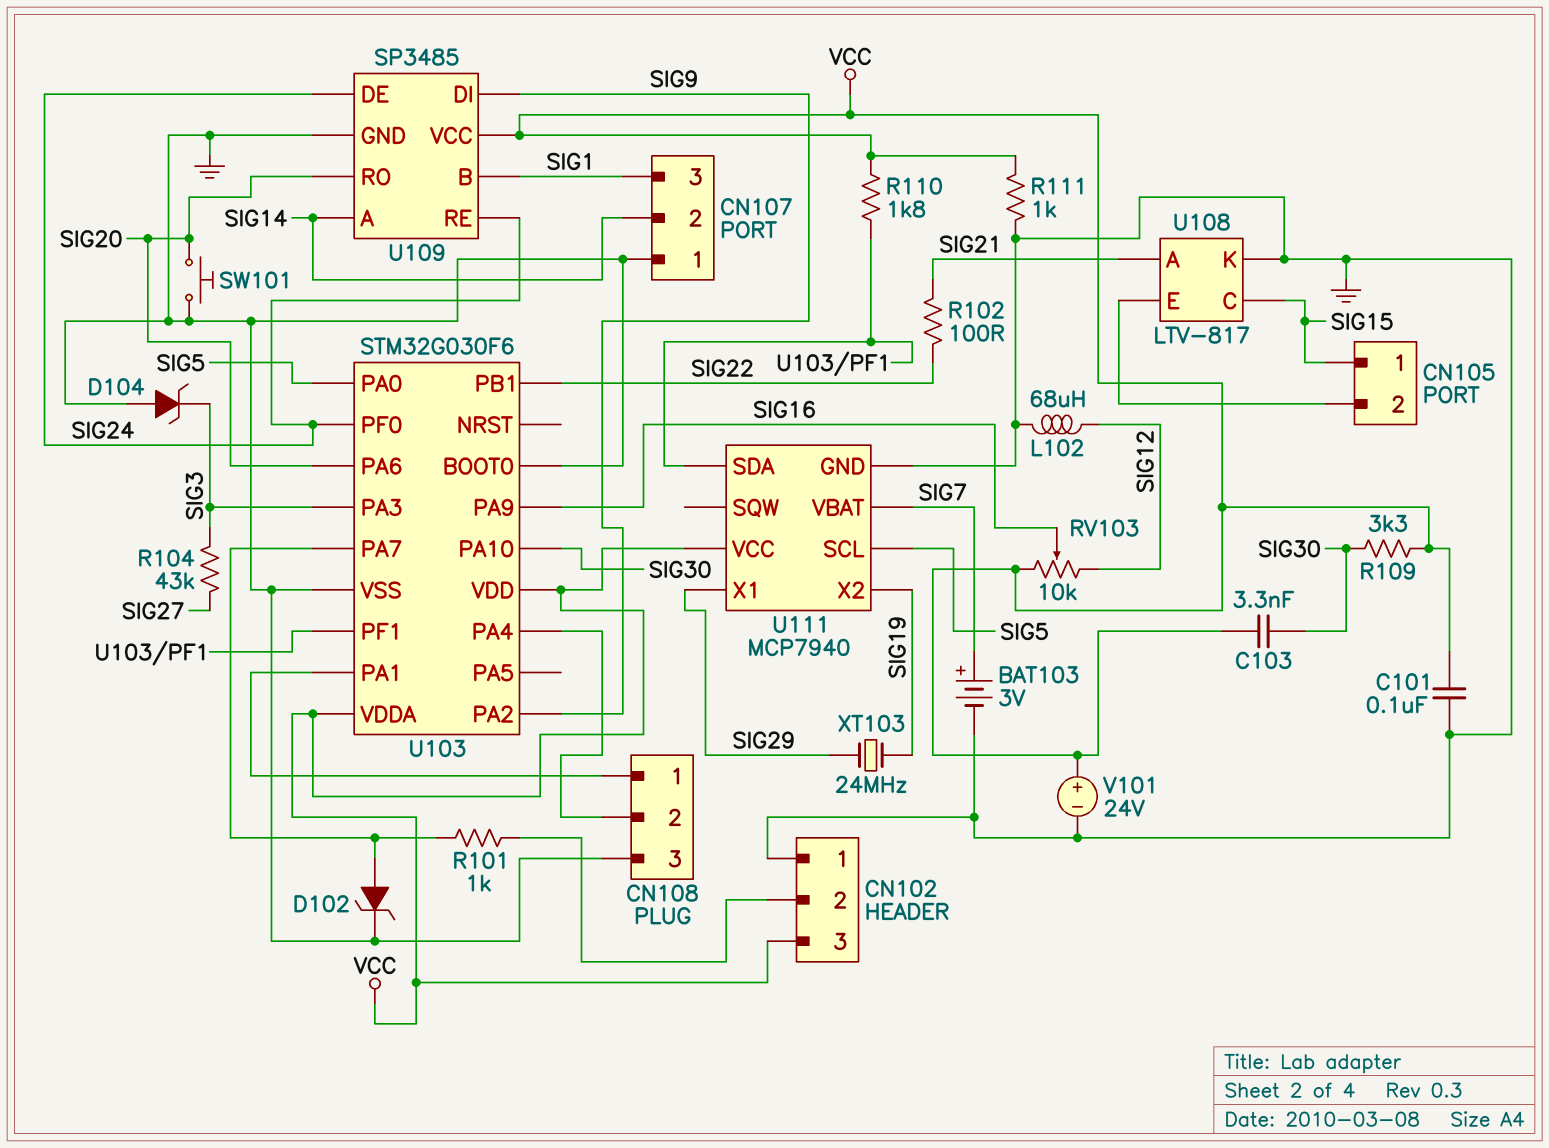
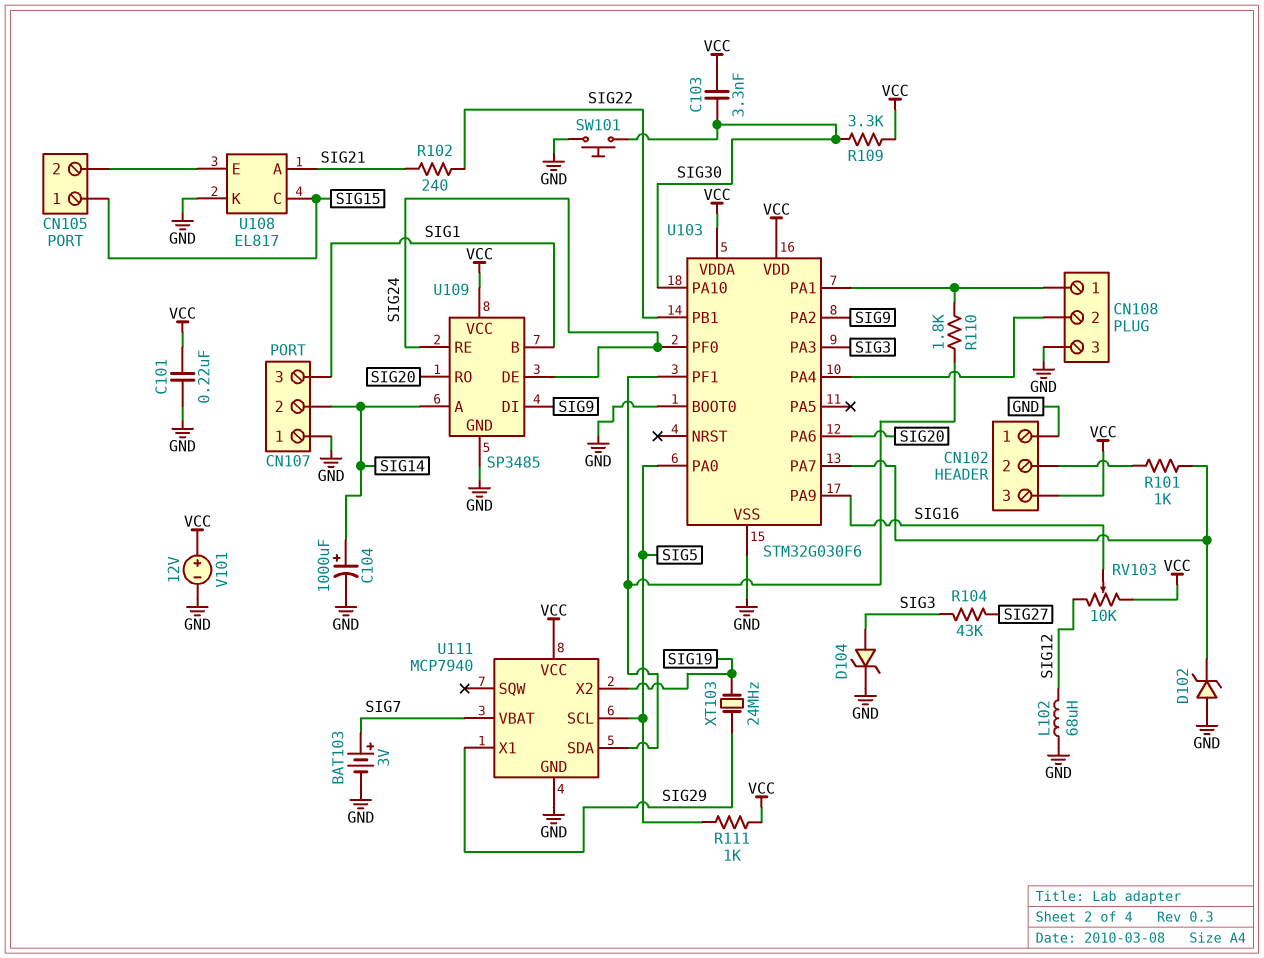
C101: 100nF (GND, VCC) -> 220nF (GND, VCC)
C104: none -> 1000uF (plus SIG14, minus GND)
D102: zener (A U103/PA7, K GND) -> zener (A GND, K U103/PA7)
D104: zener (A GND, K SIG3) -> zener (A SIG3, K GND)
R102: 100 (SIG21, SIG22) -> 240 (SIG21, SIG22)
R110: 1.8k (U103/PF1, VCC) -> 1.8k (CN108/1, U103/PF1)
R111: 1k (GND, VCC) -> 1k (SIG5, VCC)
SW101: button (GND, SIG20) -> button (GND, SIG30)
U108: LTV-817 -> EL817
V101: 24V (plus VCC, minus GND) -> 12V (plus VCC, minus GND)

